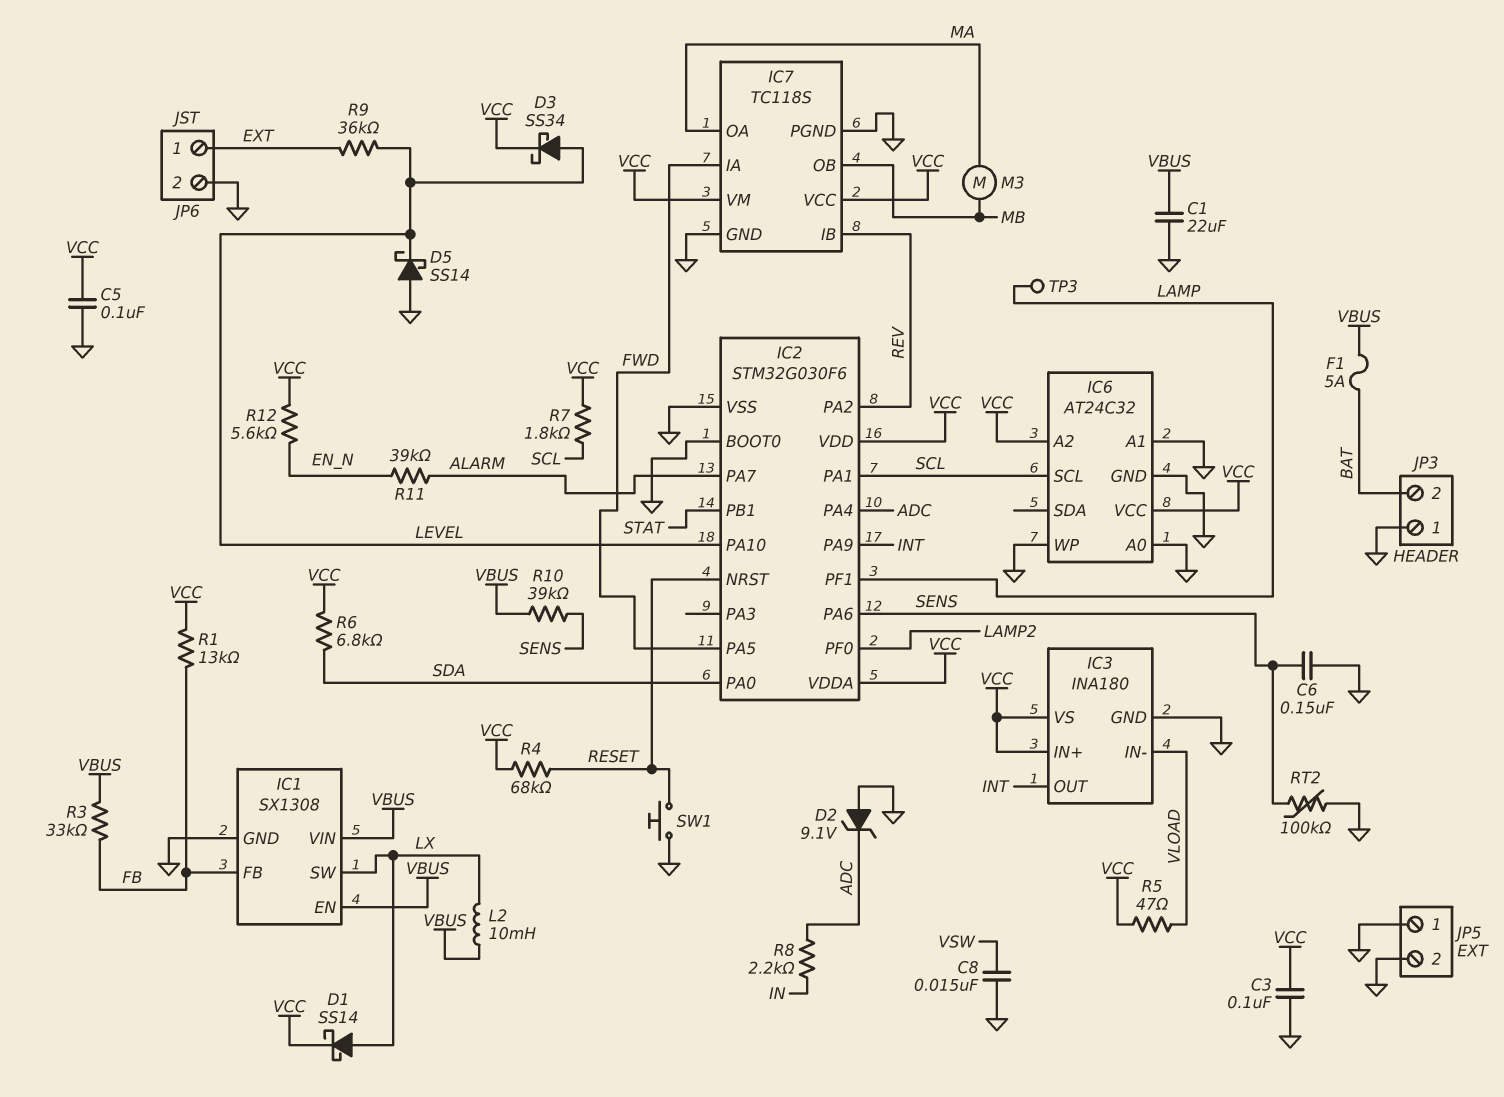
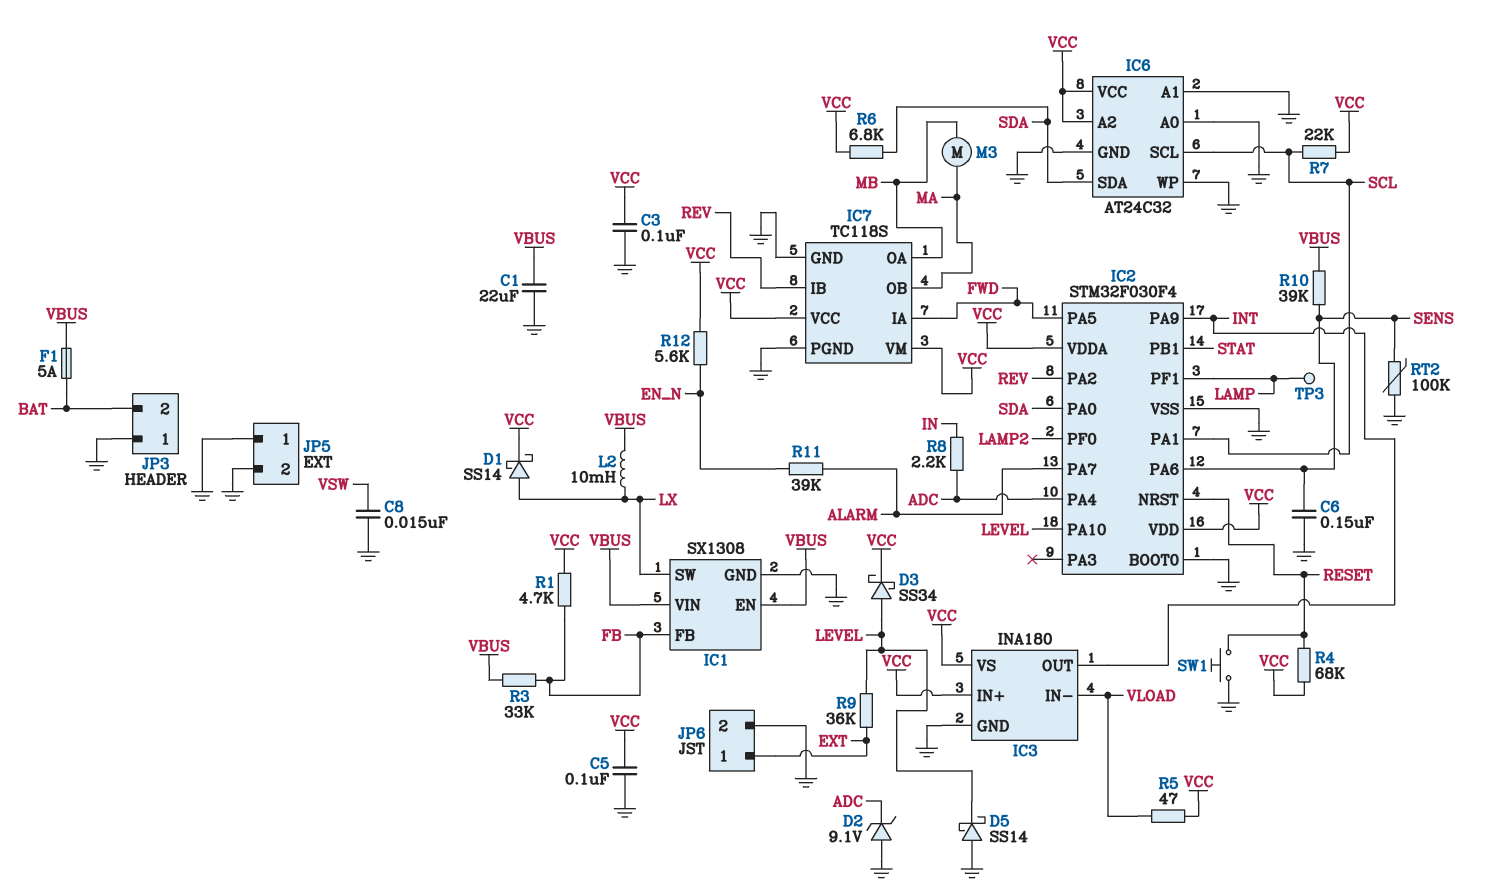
IC2: STM32G030F6 -> STM32F030F4
IC6 pin SDA: none -> SDA
IC7 pin OA: MA -> MB
IC7 pin OB: MB -> MA
R1: 13k (FB, VCC) -> 4.7k (FB, VCC)
R7: 1.8k (SCL, VCC) -> 22k (SCL, VCC)

